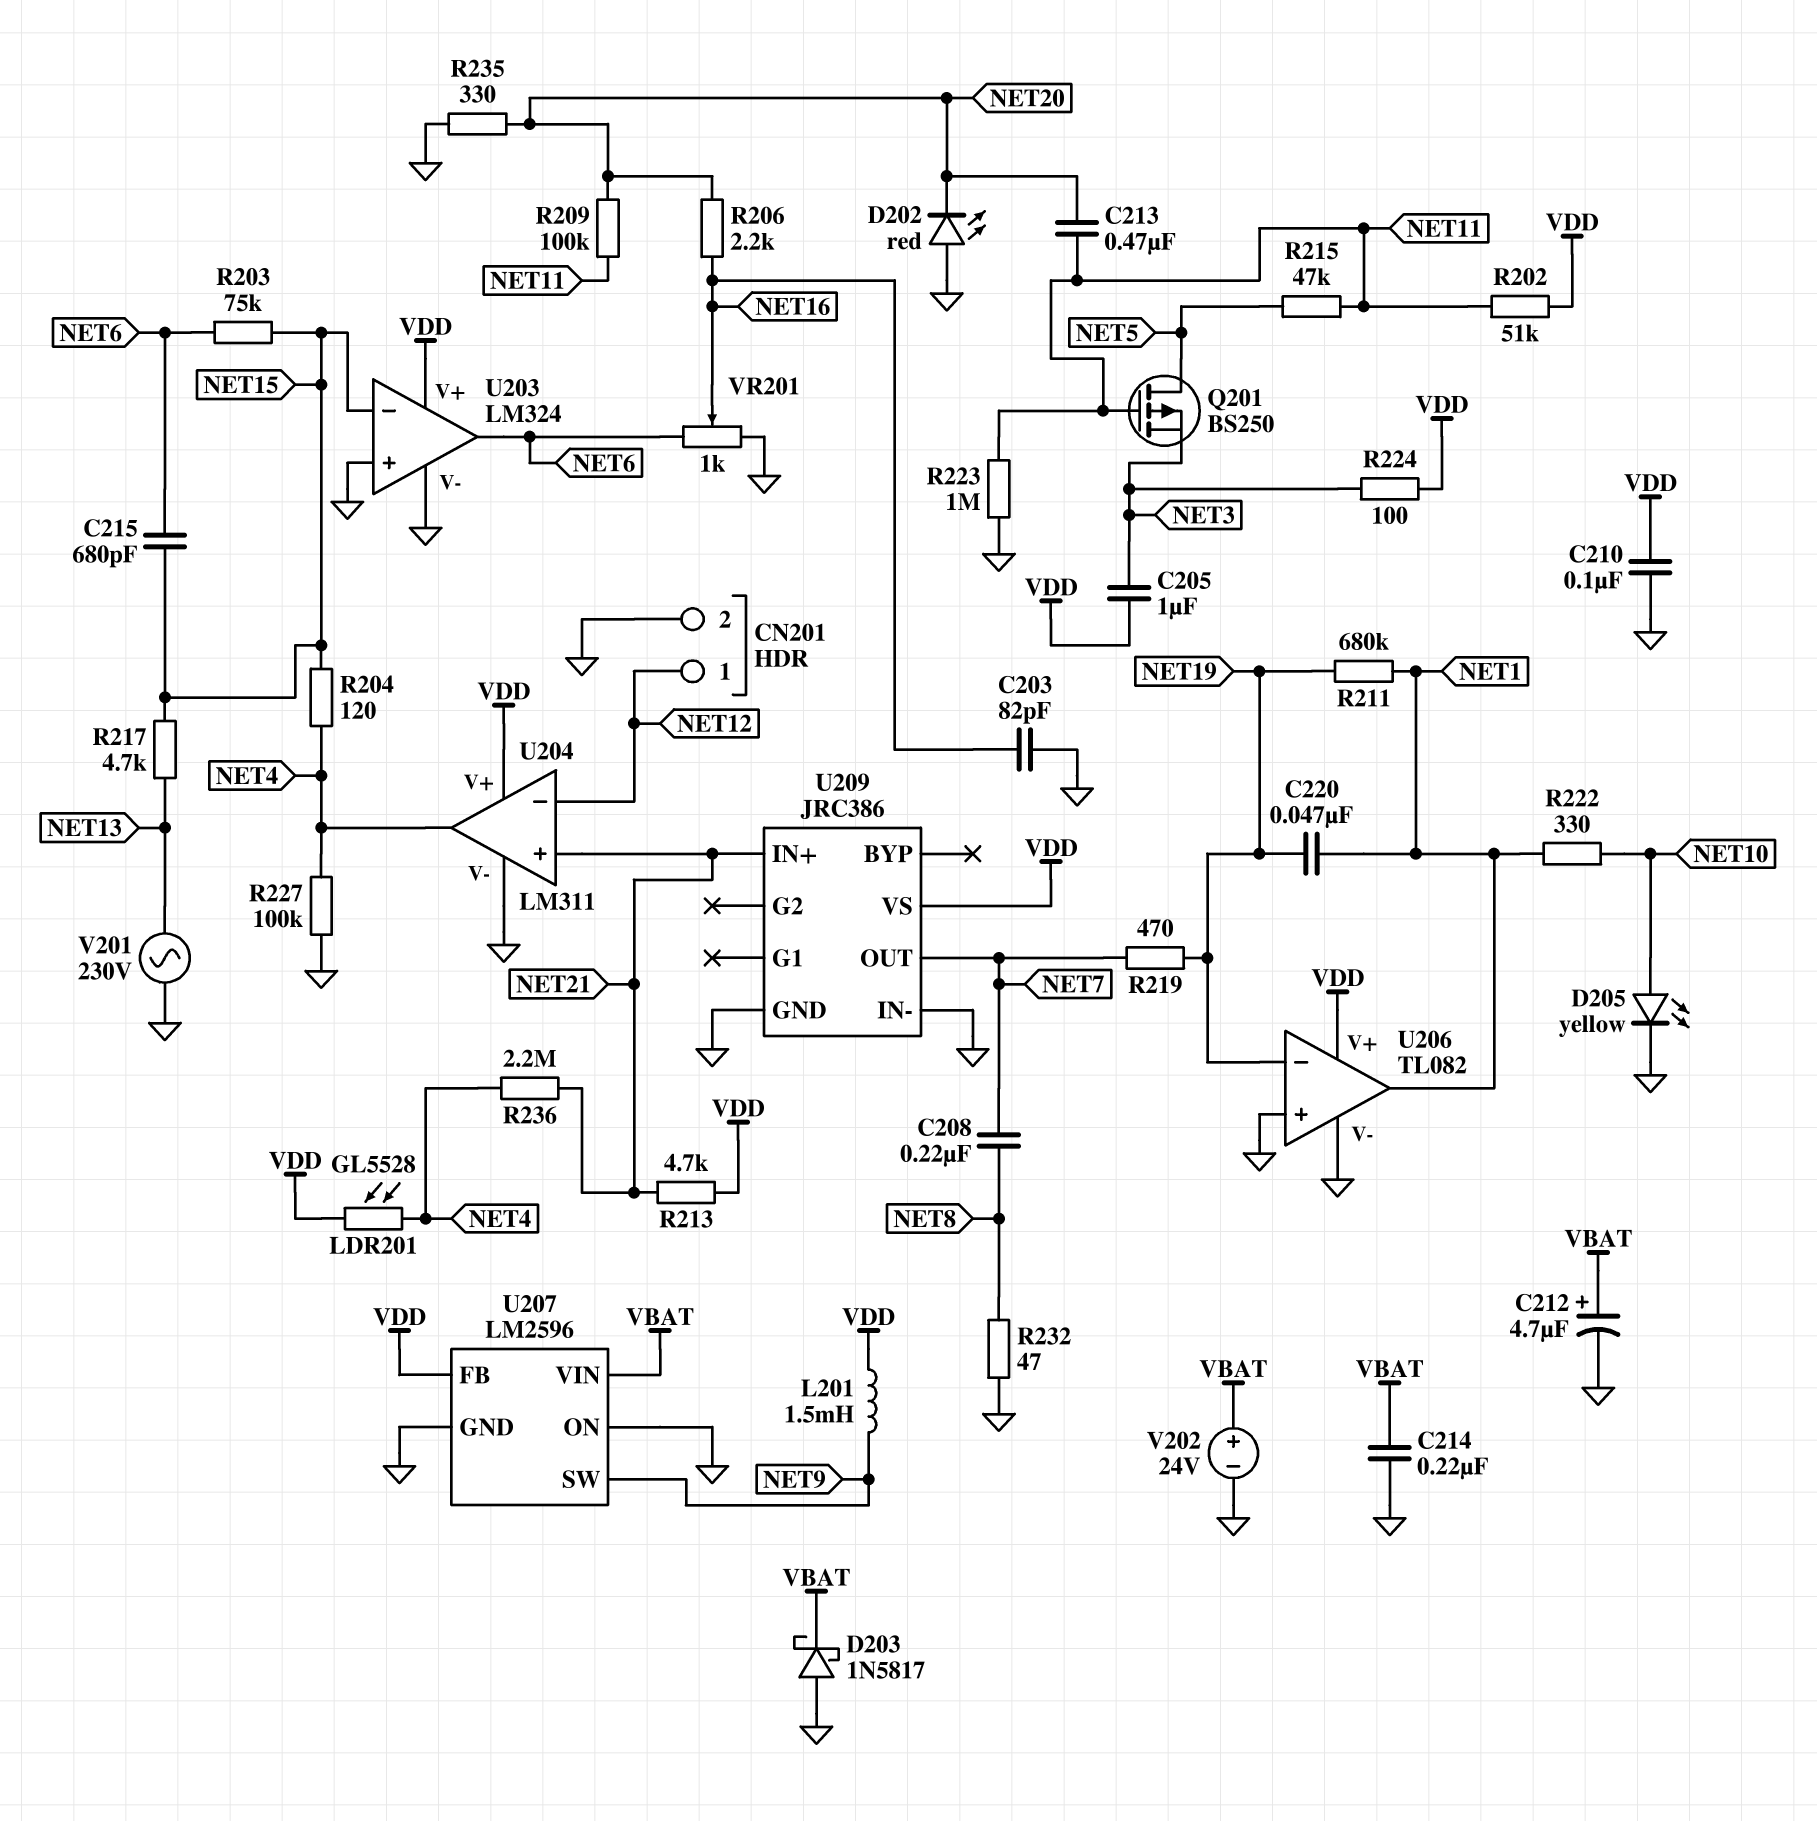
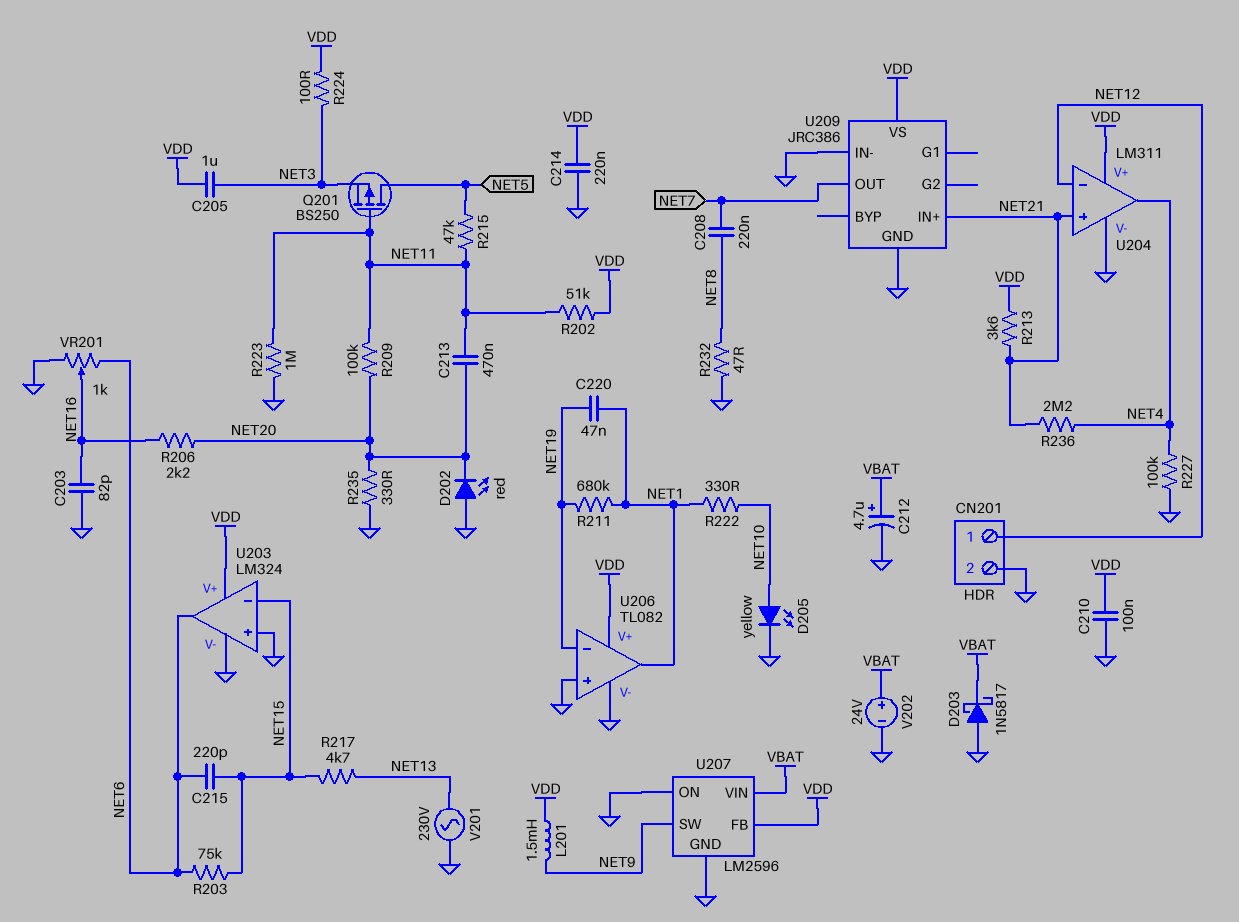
C214: 220nF (GND, VBAT) -> 220nF (GND, VDD)
C215: 680pF (NET6, NET15) -> 220pF (NET6, NET15)
LDR201: GL5528 (NET4, VDD) -> none
R204: 120 (NET4, NET15) -> none
R213: 4.7k (NET21, VDD) -> 3.6k (NET21, VDD)
R219: 470 (NET7, NET19) -> none

